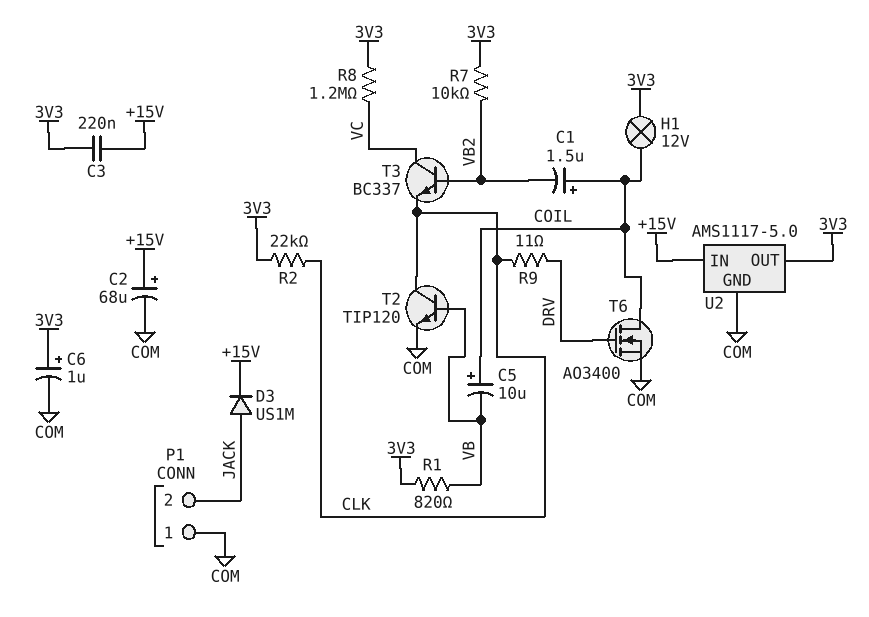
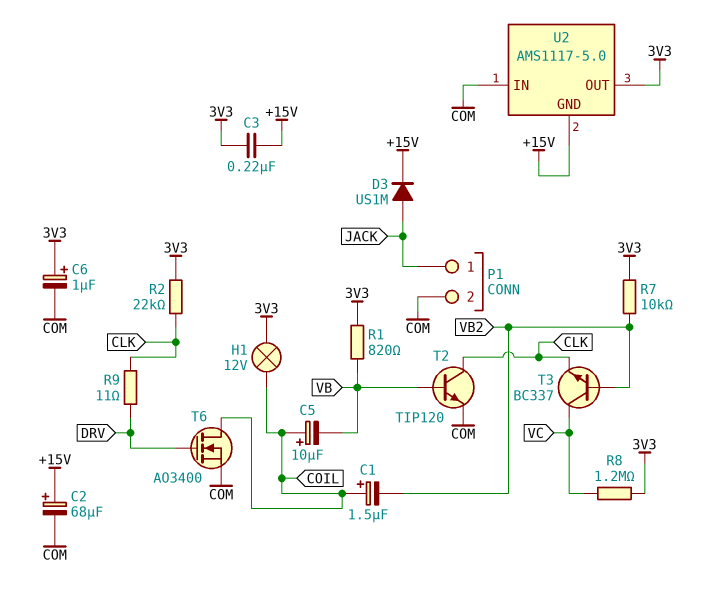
P1 pin 1: COM -> JACK
P1 pin 2: JACK -> COM
U2 pin GND: COM -> +15V
U2 pin IN: +15V -> COM

